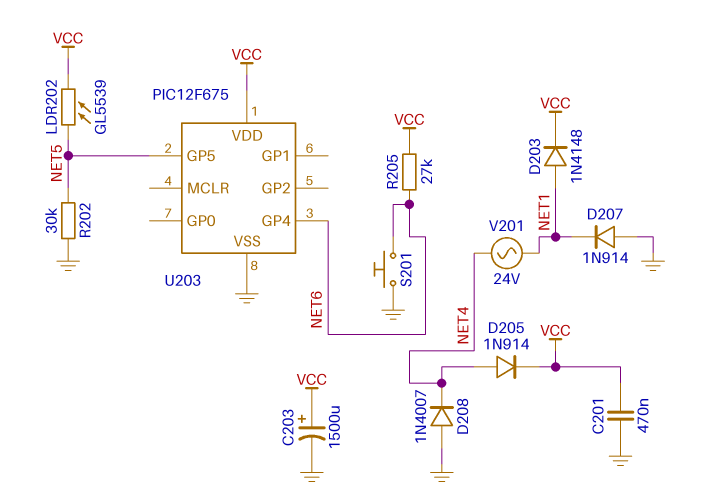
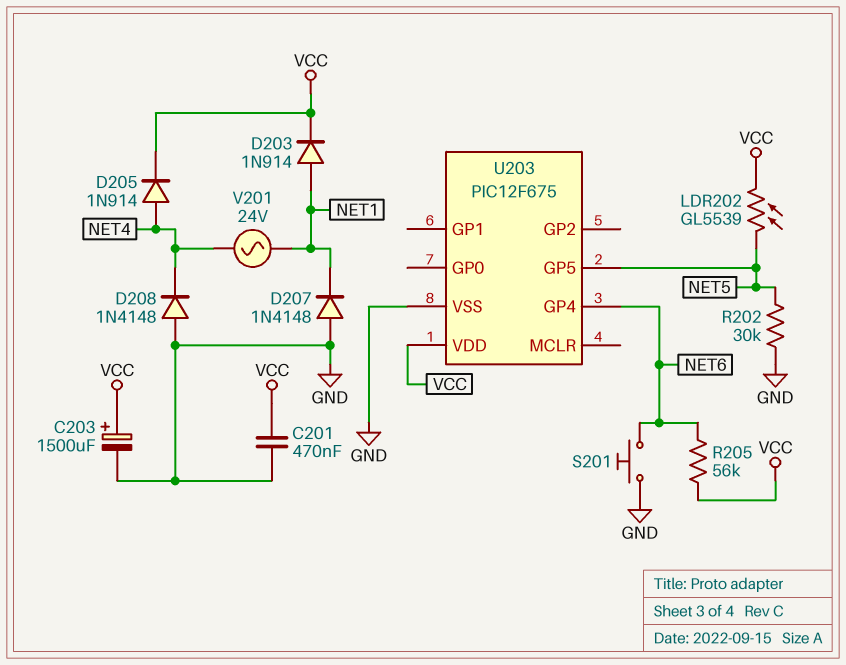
D203: diode 1N4148 (A NET1, K VCC) -> diode 1N914 (A NET1, K VCC)
D207: diode 1N914 (A GND, K NET1) -> diode 1N4148 (A GND, K NET1)
D208: diode 1N4007 (A GND, K NET4) -> diode 1N4148 (A GND, K NET4)
R205: 27k (NET6, VCC) -> 56k (NET6, VCC)

